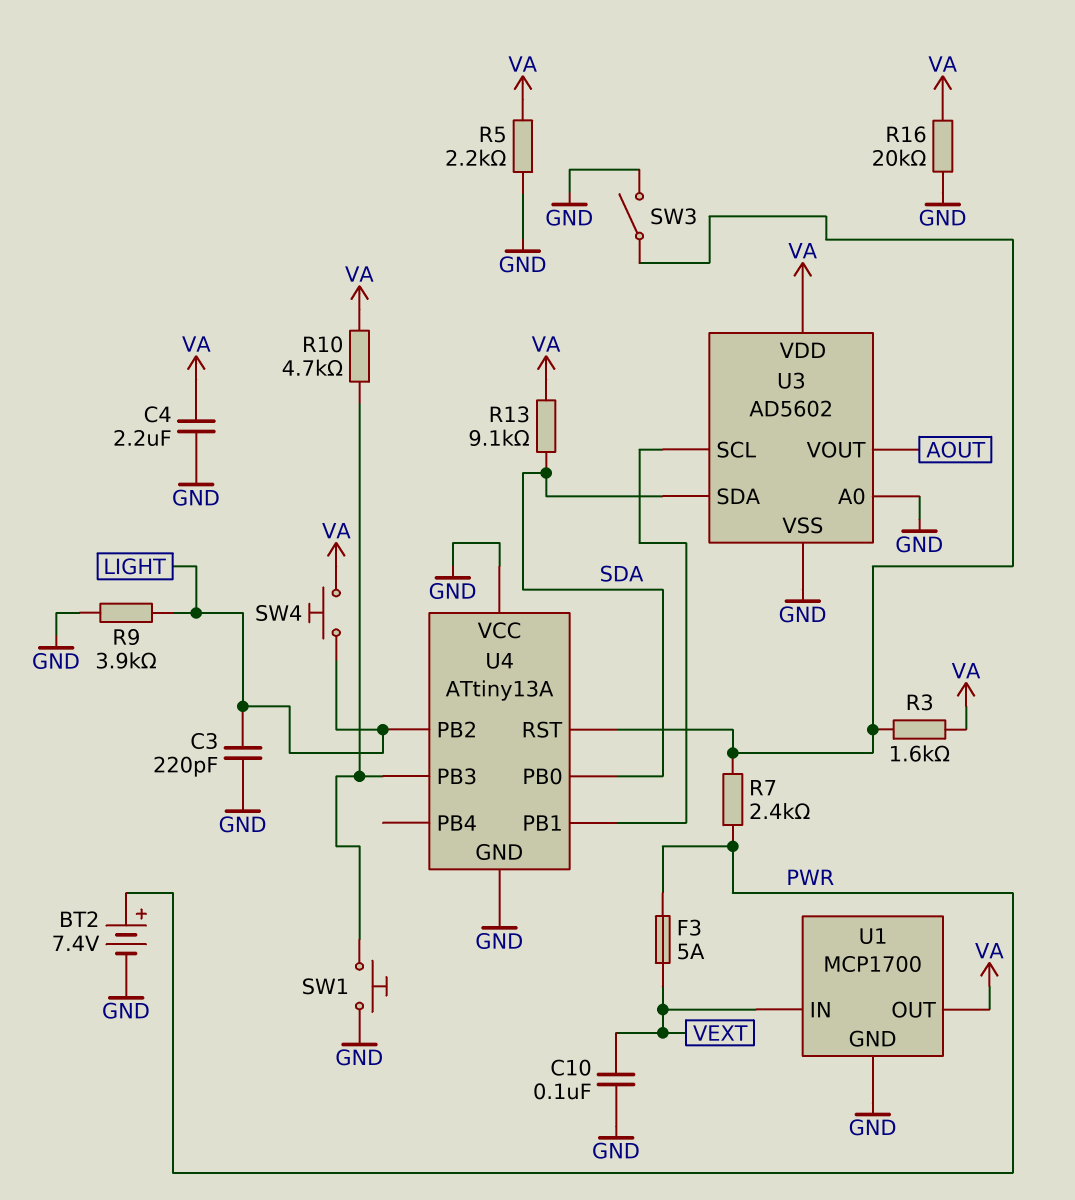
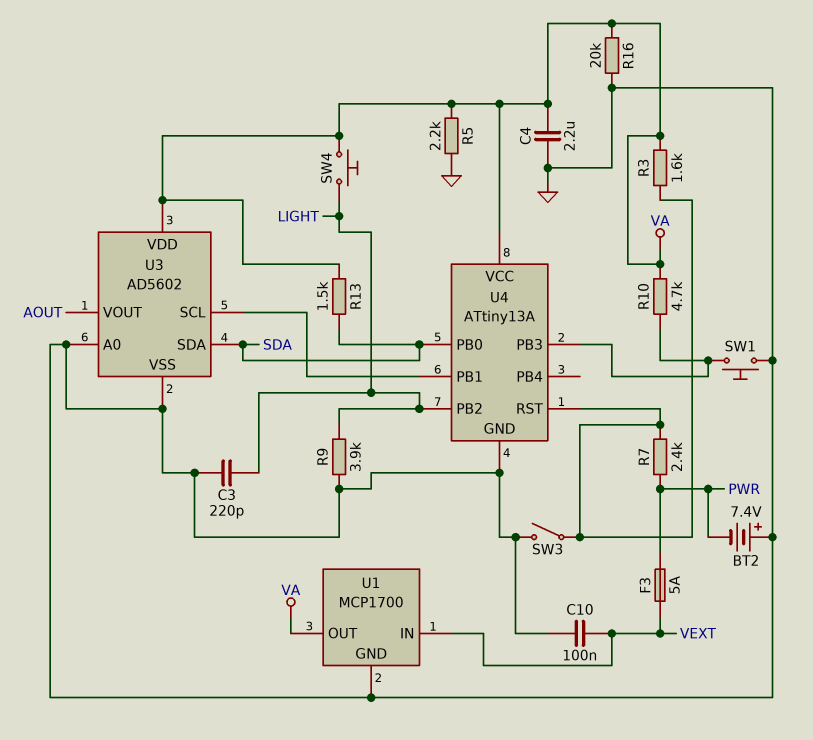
BT2: 7.4V (plus PWR, minus GND) -> 7.4V (plus GND, minus PWR)
R13: 9.1k (SDA, VA) -> 1.5k (SDA, VA)
U4 pin VCC: GND -> VA

